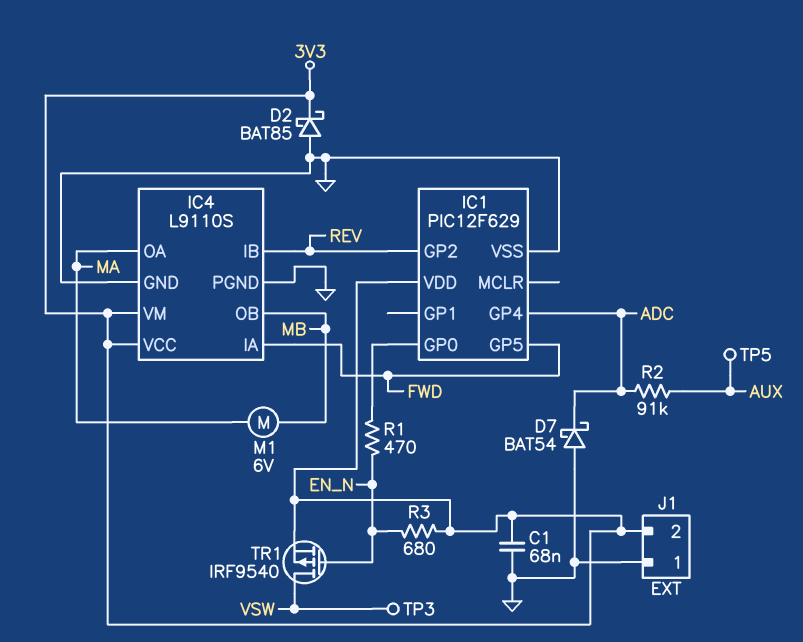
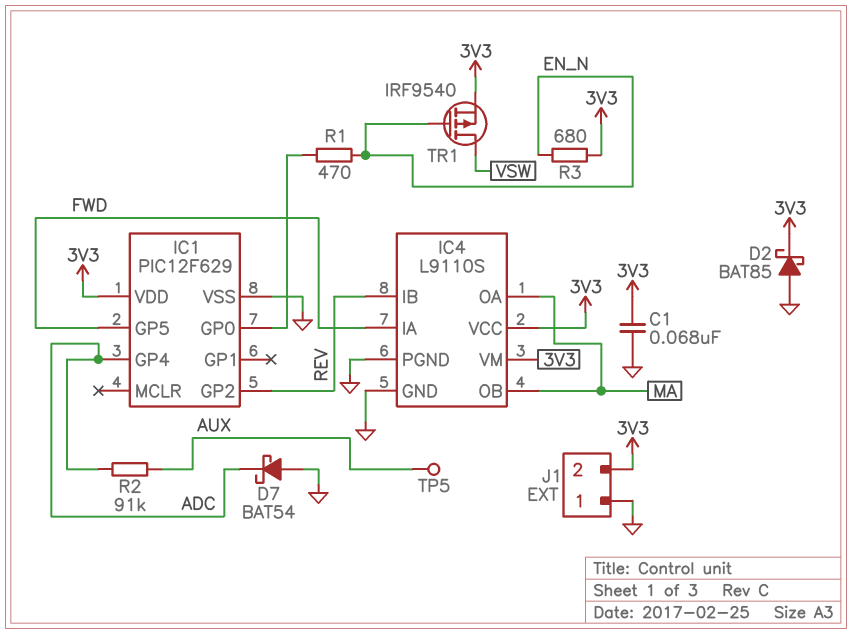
IC4 pin OB: MB -> MA
M1: motor 6V (MA, MB) -> none
TP3: test point (VSW) -> none

